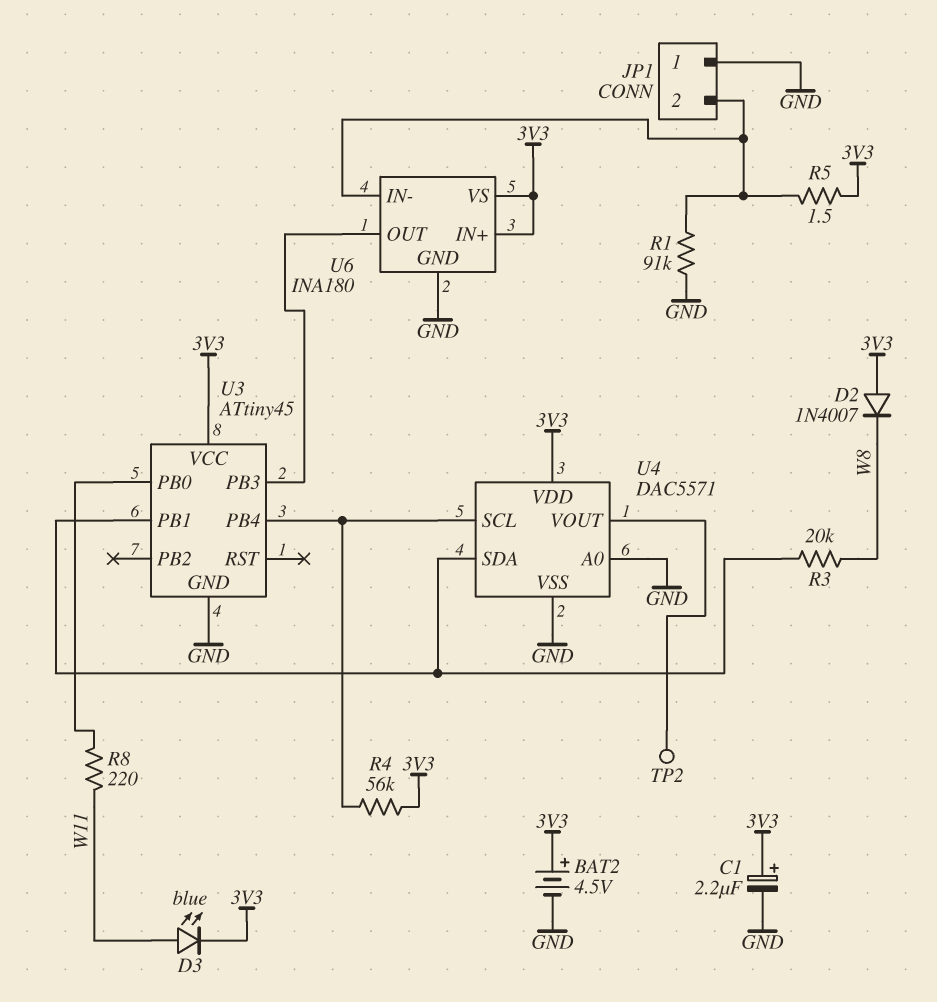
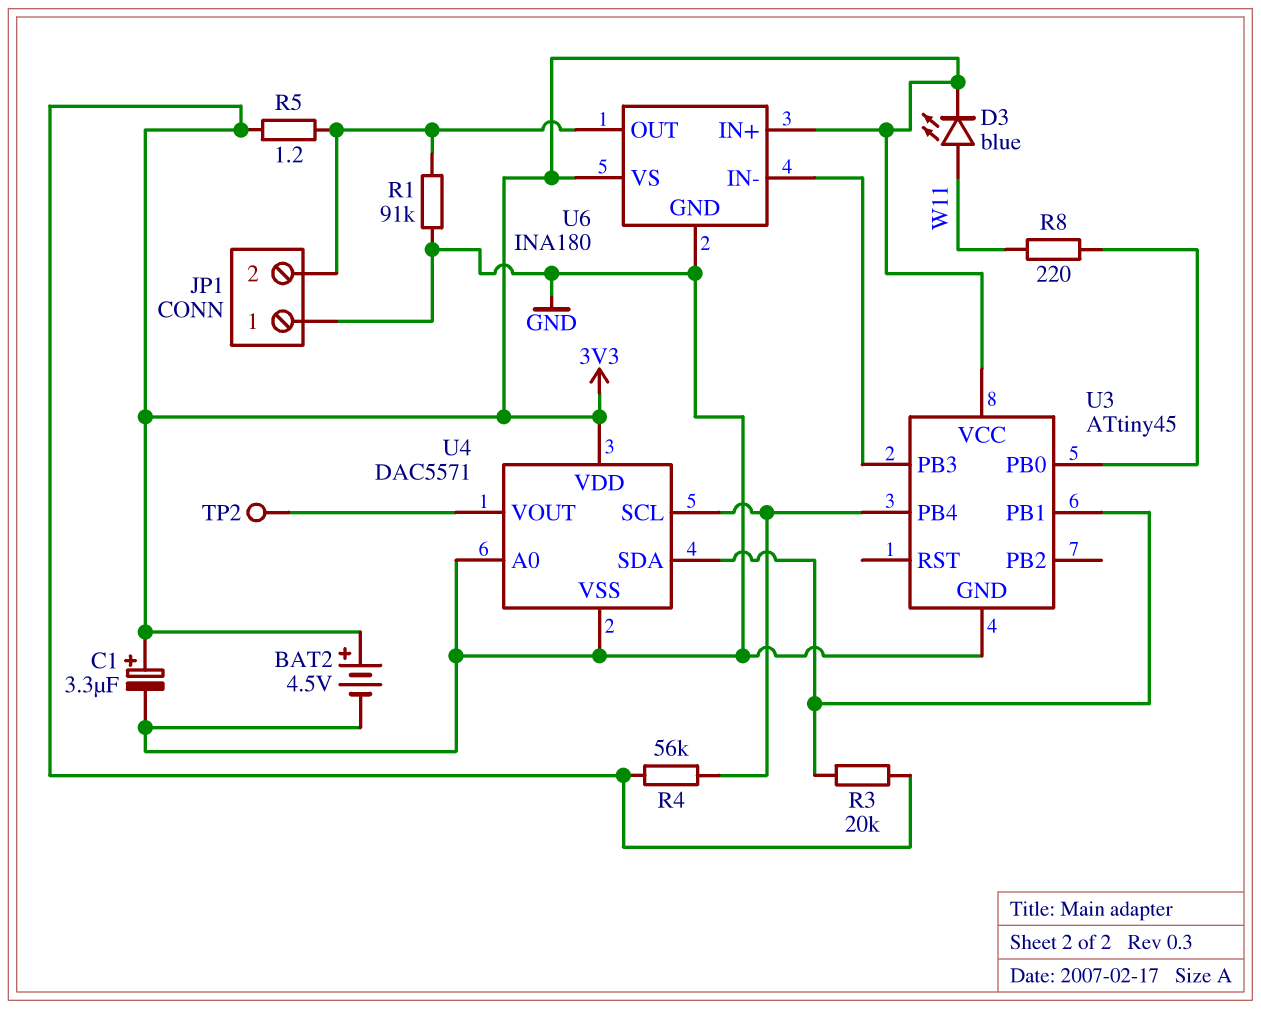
C1: 2.2uF (plus 3V3, minus GND) -> 3.3uF (plus 3V3, minus GND)
D2: diode 1N4007 (A 3V3, K W8) -> none
R3: 20k (U3/PB1, W8) -> 20k (3V3, U3/PB1)
R5: 1.5 (3V3, JP1/2) -> 1.2 (3V3, JP1/2)
U6 pin IN-: JP1/2 -> U3/PB3
U6 pin OUT: U3/PB3 -> JP1/2

